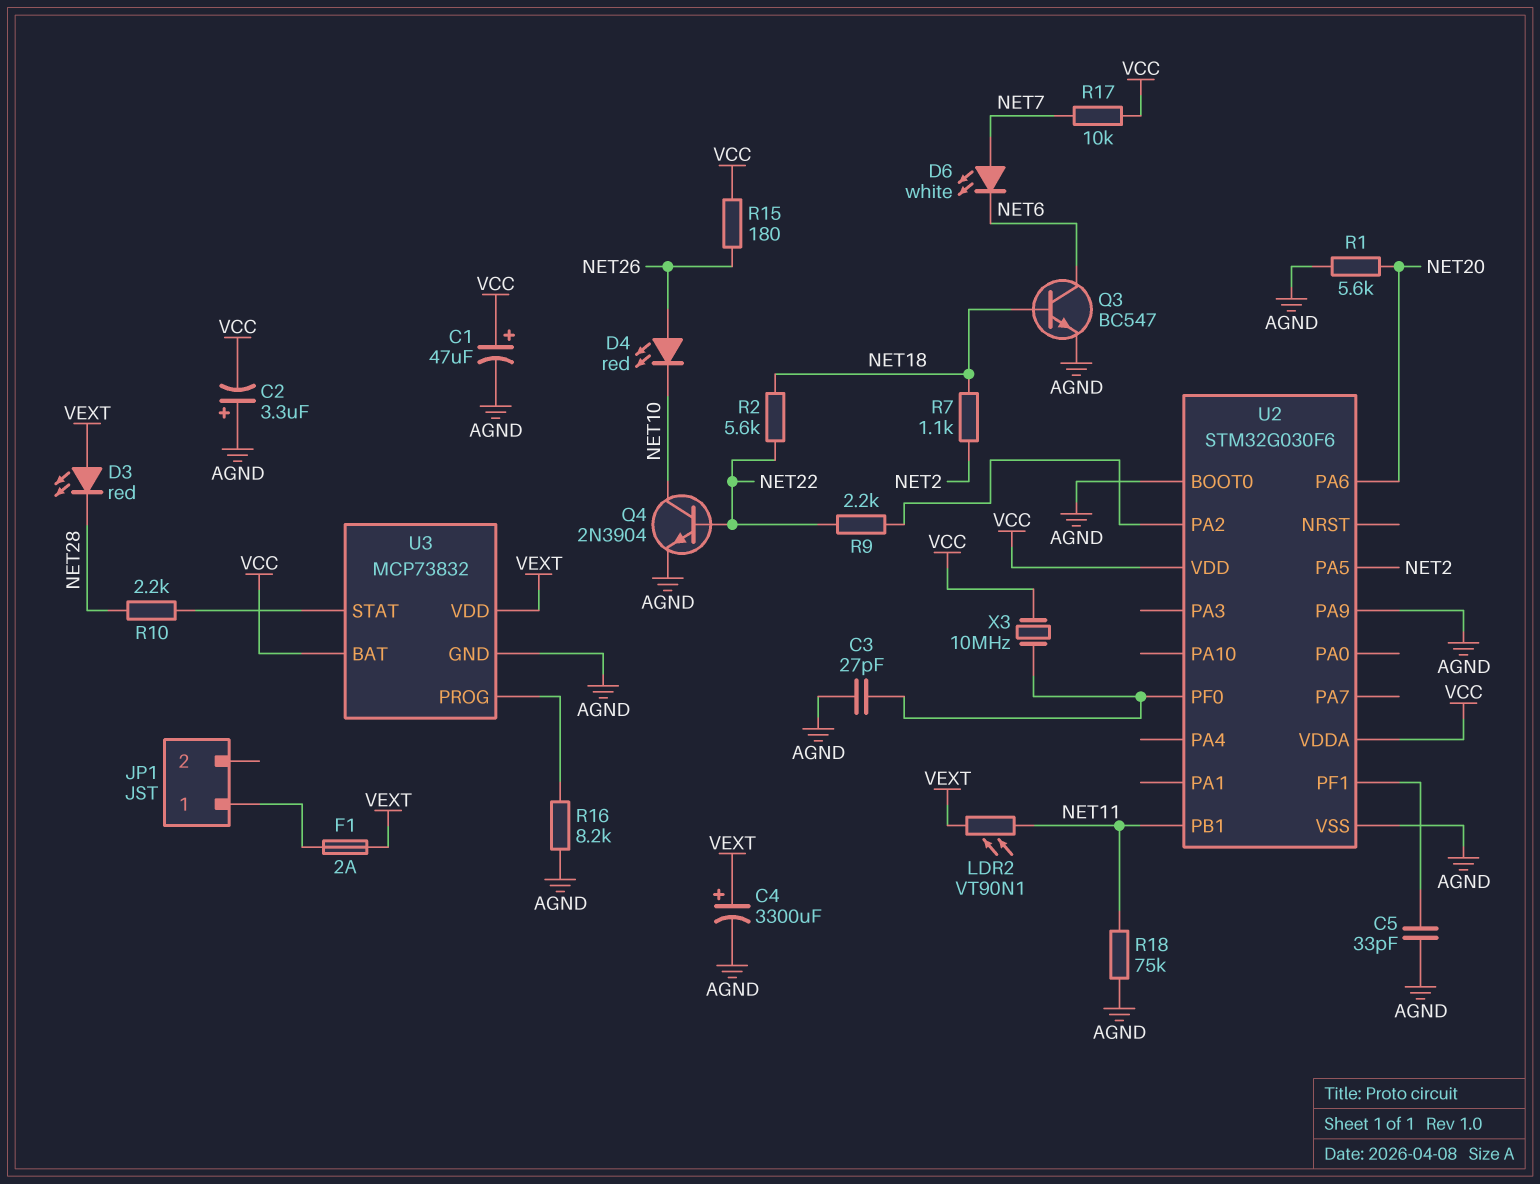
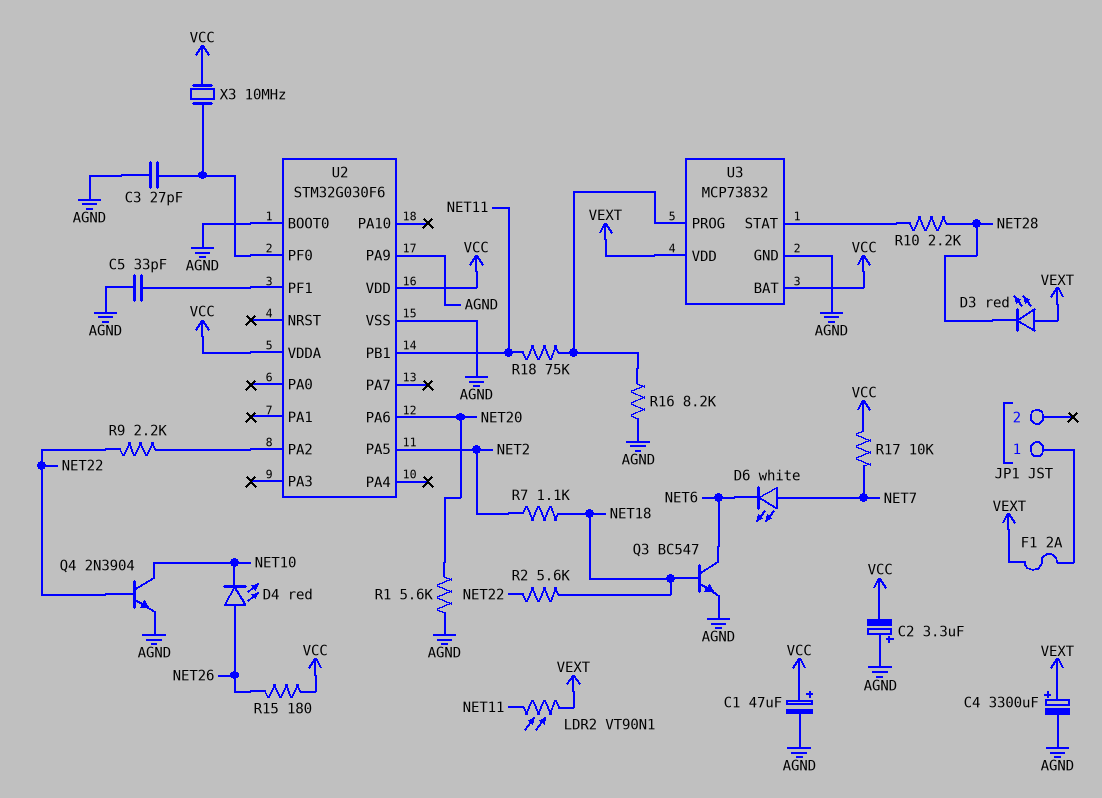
R18: 75k (AGND, NET11) -> 75k (NET11, U3/PROG)

